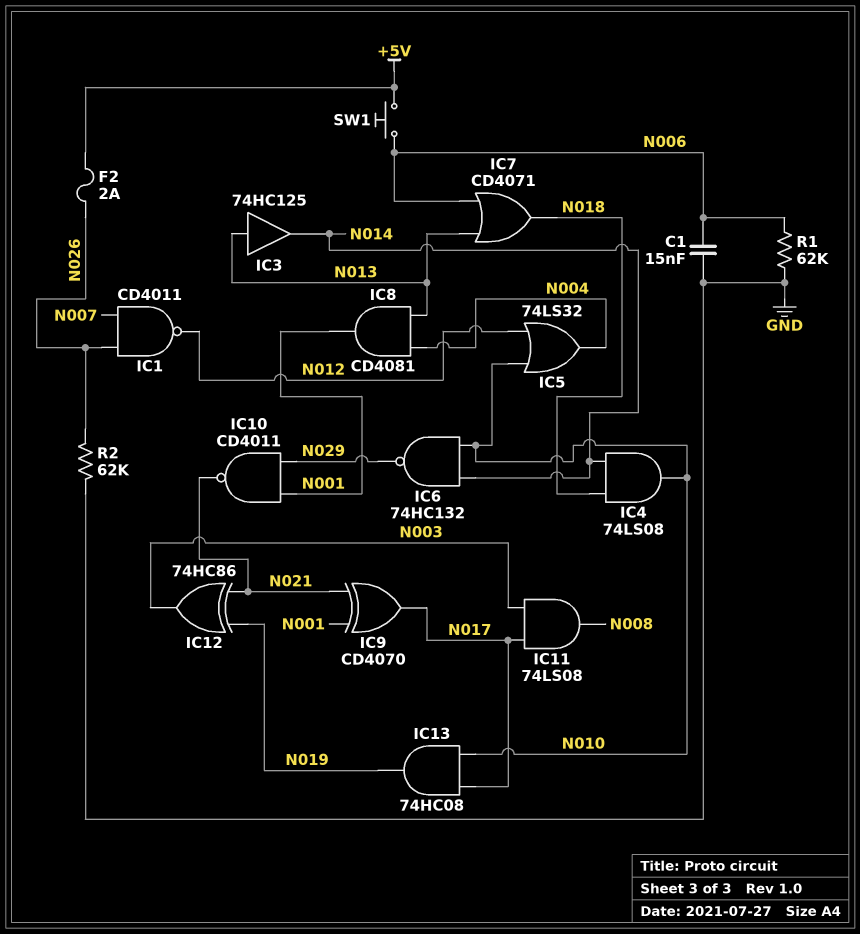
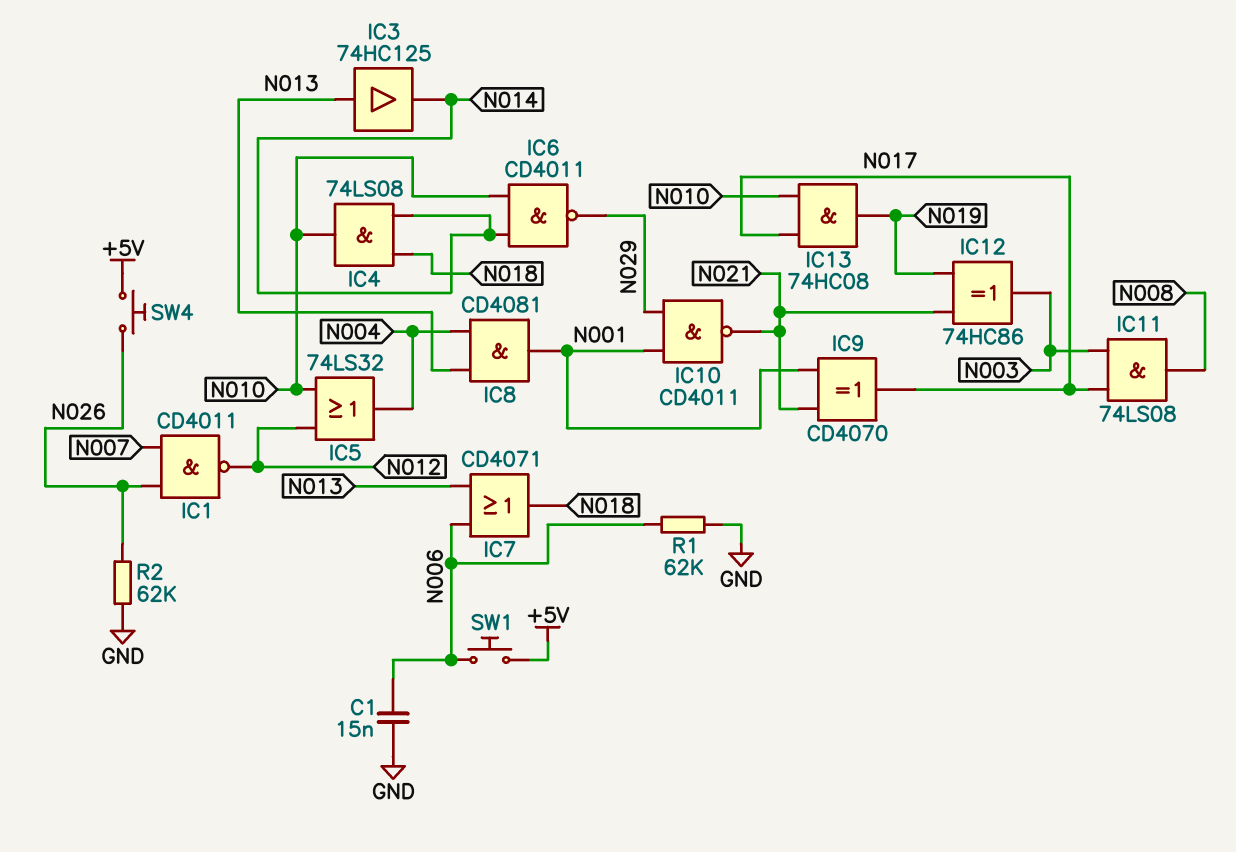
F2: 2A (+5V, N026) -> none
IC6: NAND 74HC132 (in N010, in N014, out N029) -> NAND CD4011 (in N010, in N014, out N029)
SW4: none -> button (+5V, N026)

